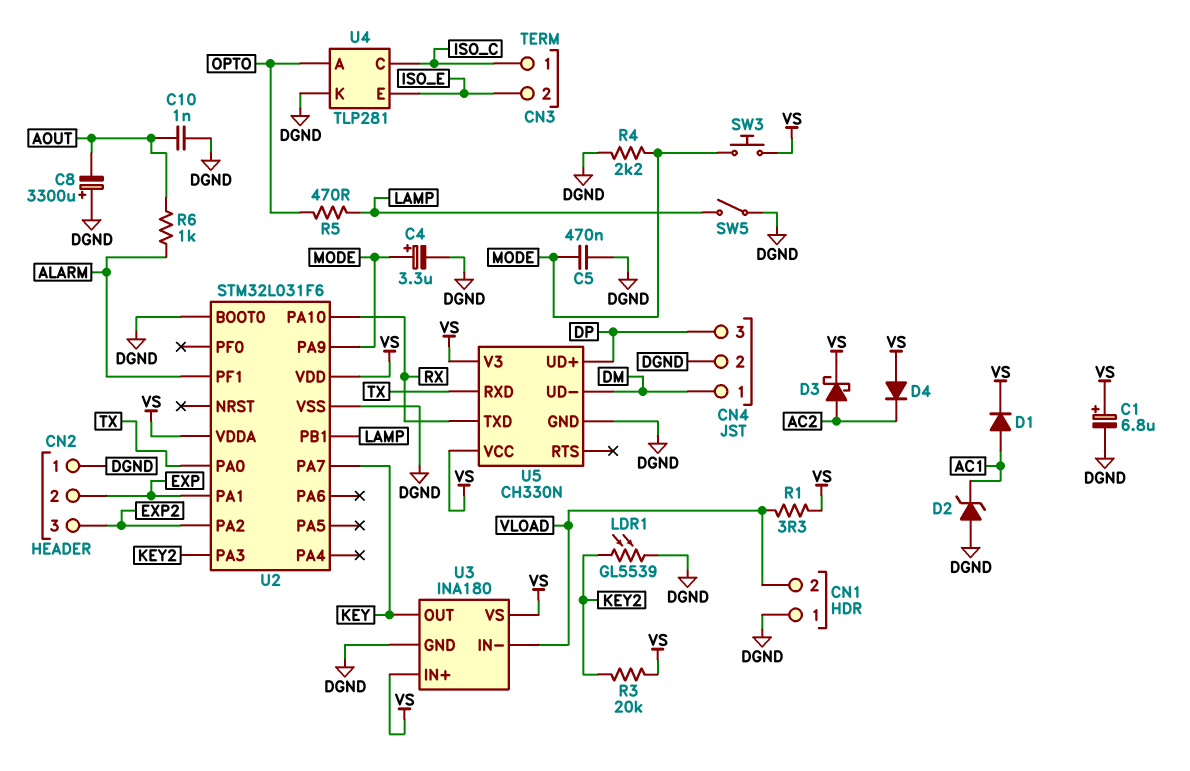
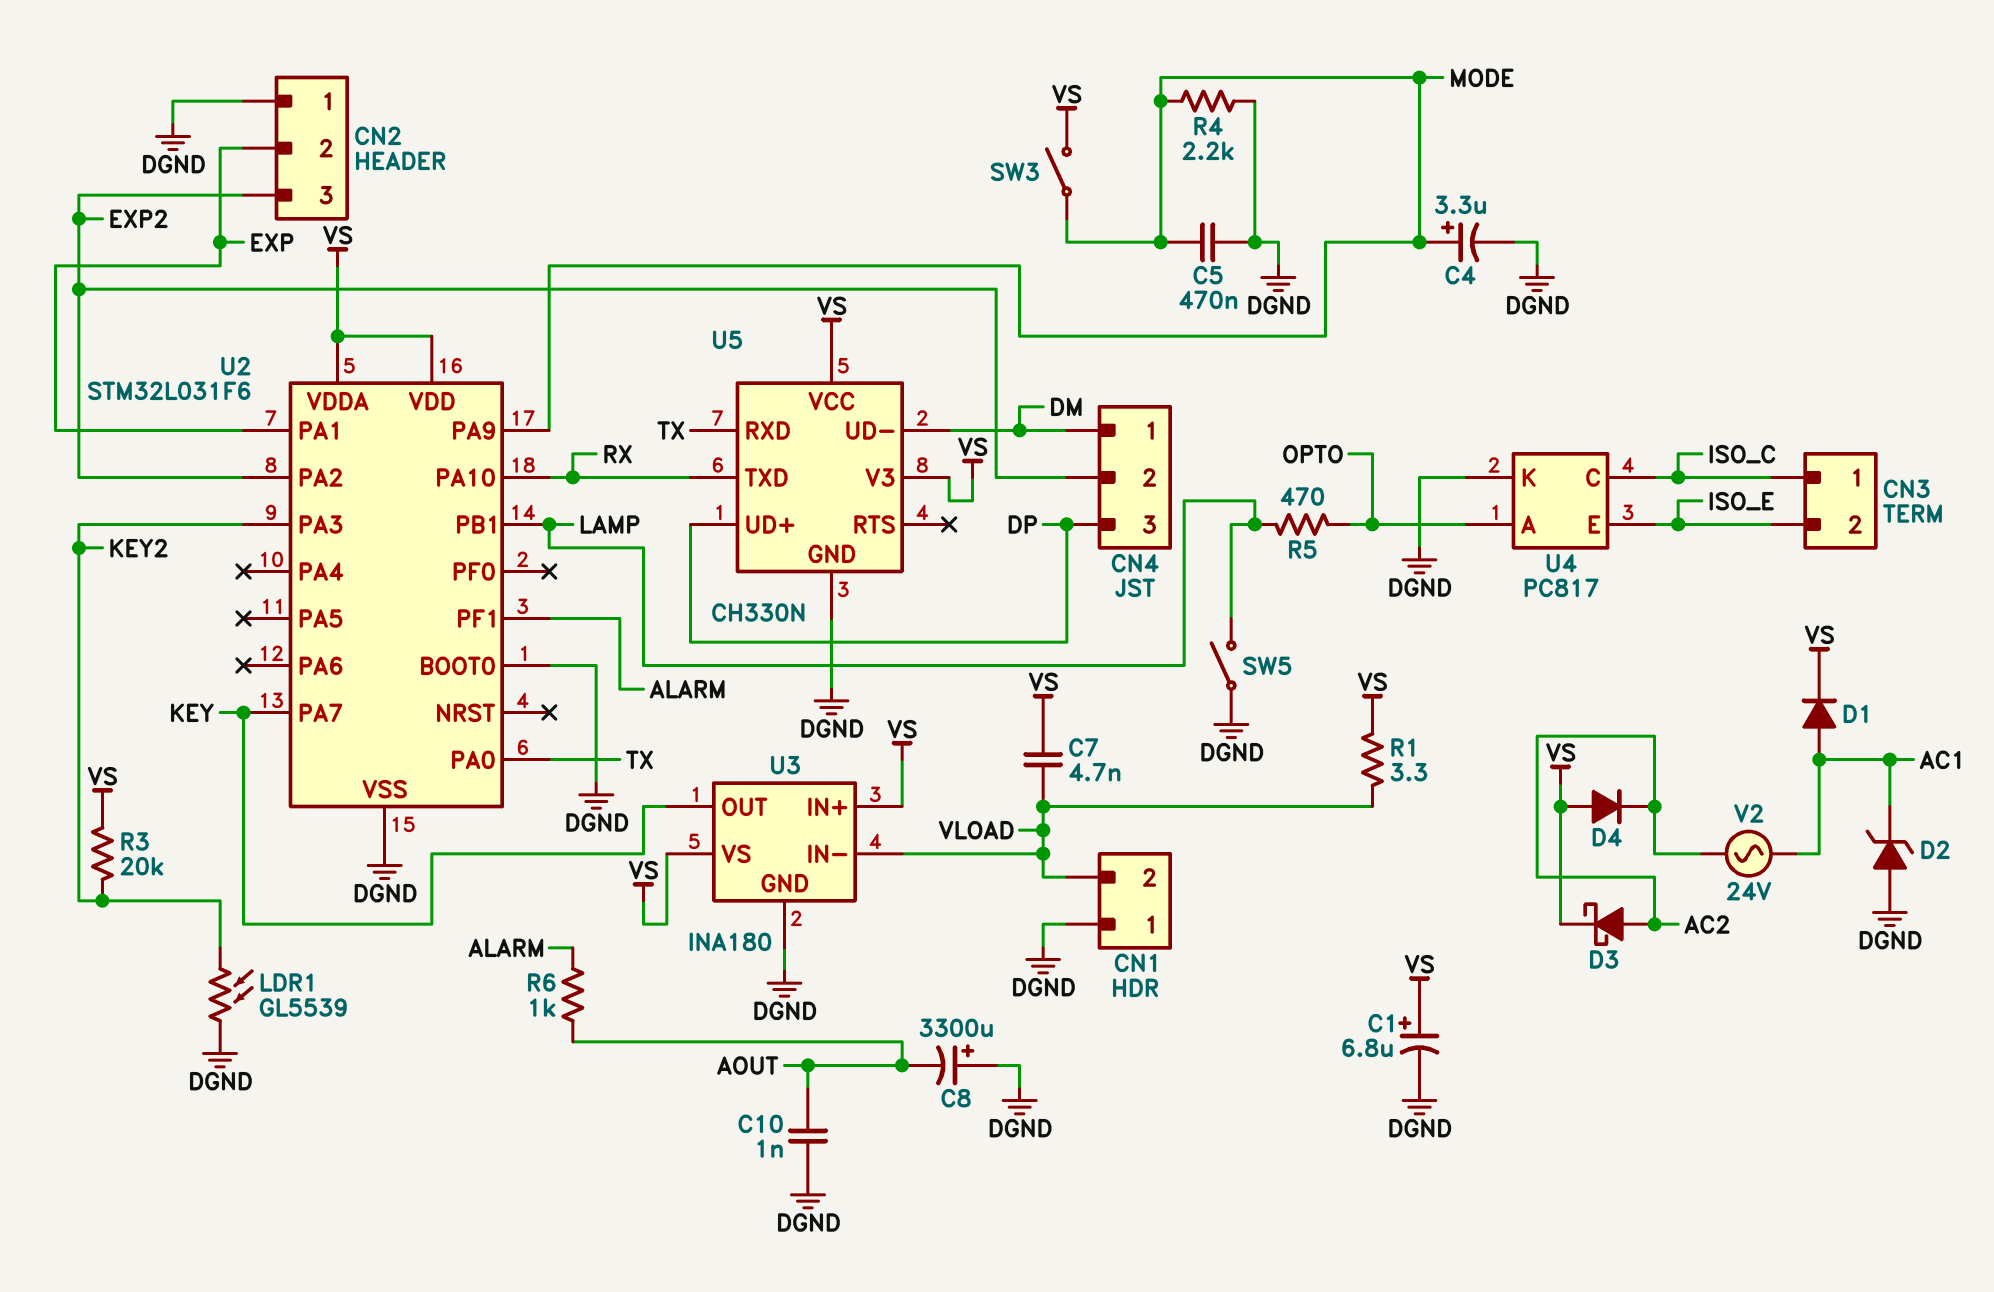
C7: none -> 4.7nF (VLOAD, VS)
CN4 pin 2: DGND -> EXP2
SW3: button (MODE, VS) -> switch (MODE, VS)
U4: TLP281 -> PC817
V2: none -> AC 24V (AC1, AC2)

